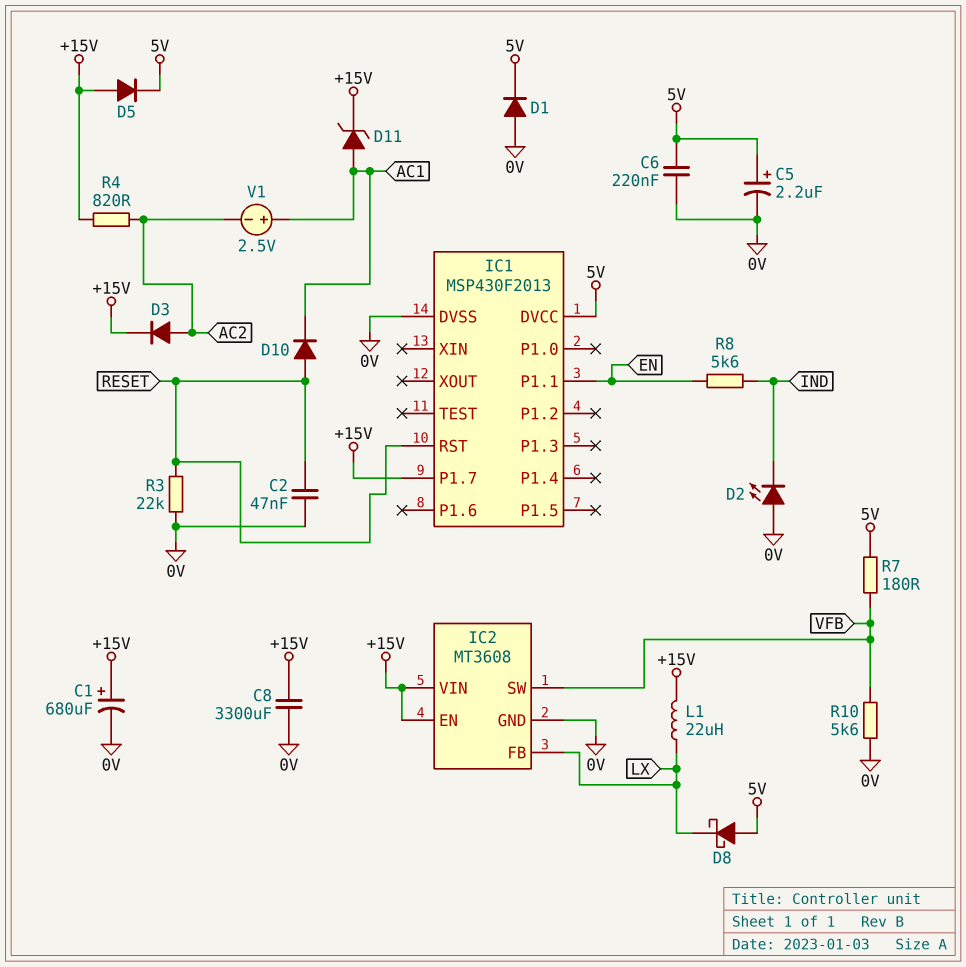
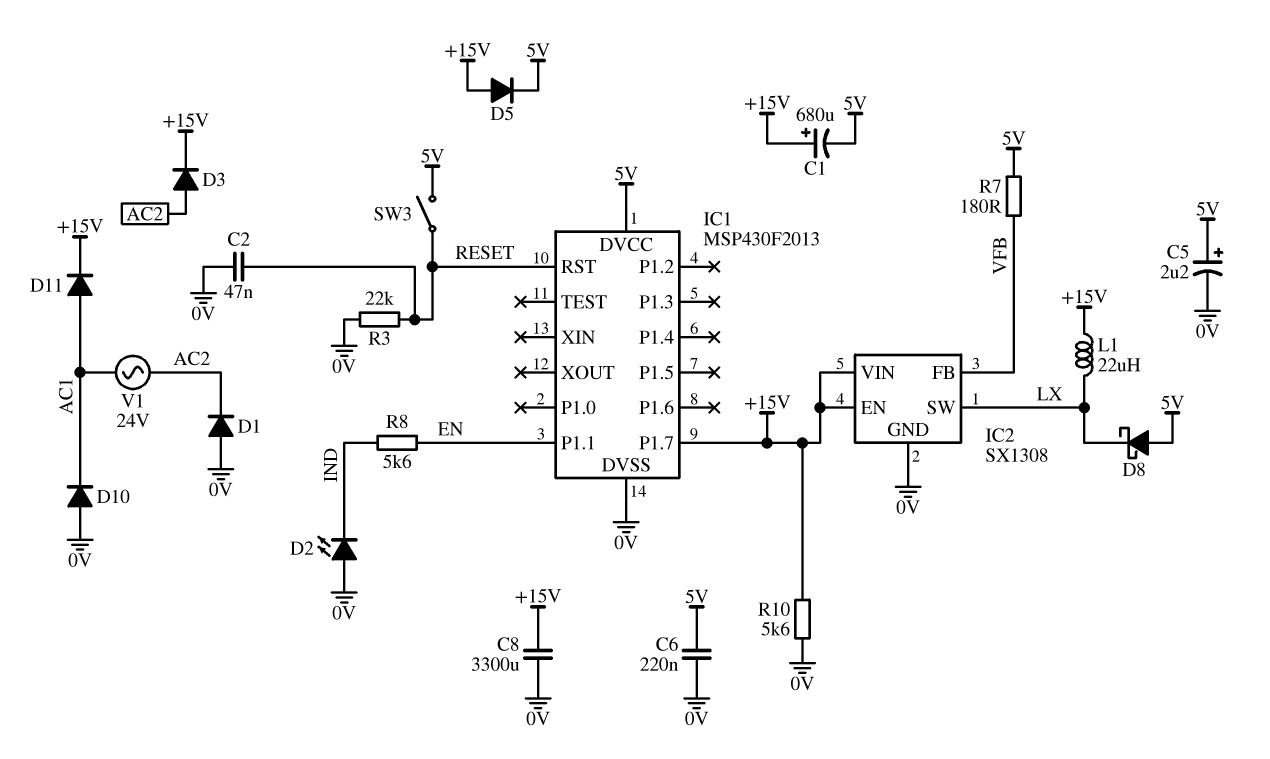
C1: 680uF (plus +15V, minus 0V) -> 680uF (plus +15V, minus 5V)
D1: diode (A 0V, K 5V) -> diode (A 0V, K AC2)
D10: diode (A RESET, K AC1) -> diode (A 0V, K AC1)
D11: zener (A AC1, K +15V) -> diode (A AC1, K +15V)
IC2: MT3608 -> SX1308
IC2 pin FB: LX -> VFB
IC2 pin SW: VFB -> LX
R4: 820 (+15V, AC2) -> none
R10: 5.6k (0V, VFB) -> 5.6k (+15V, 0V)
SW3: none -> switch (5V, RESET)
V1: 2.5V (plus AC1, minus AC2) -> AC 24V (AC1, AC2)

